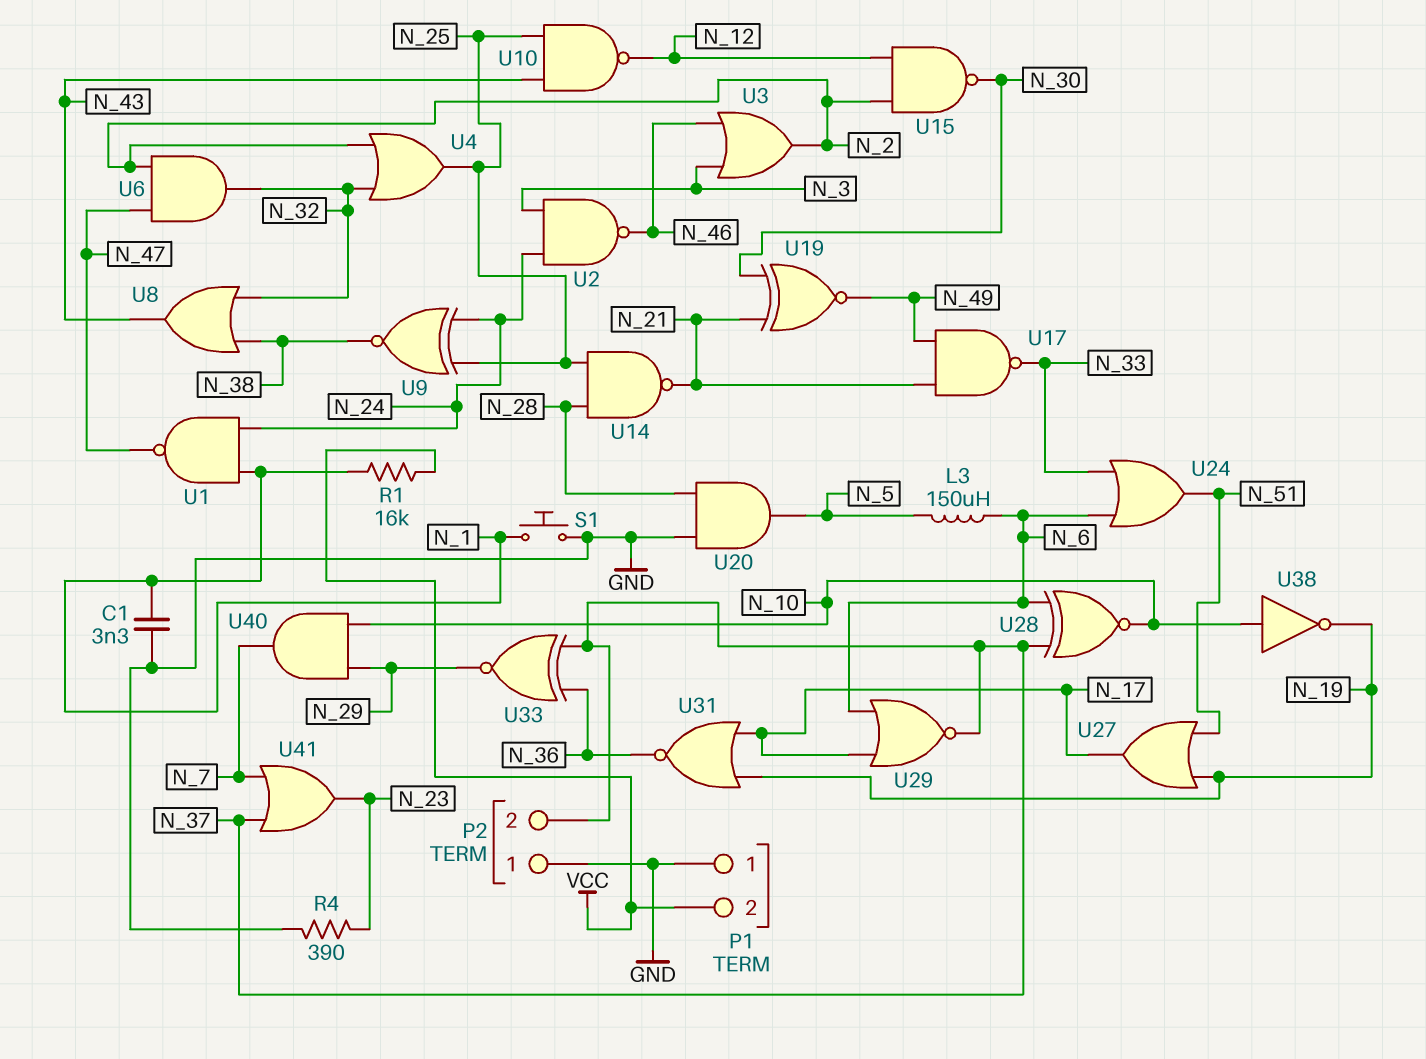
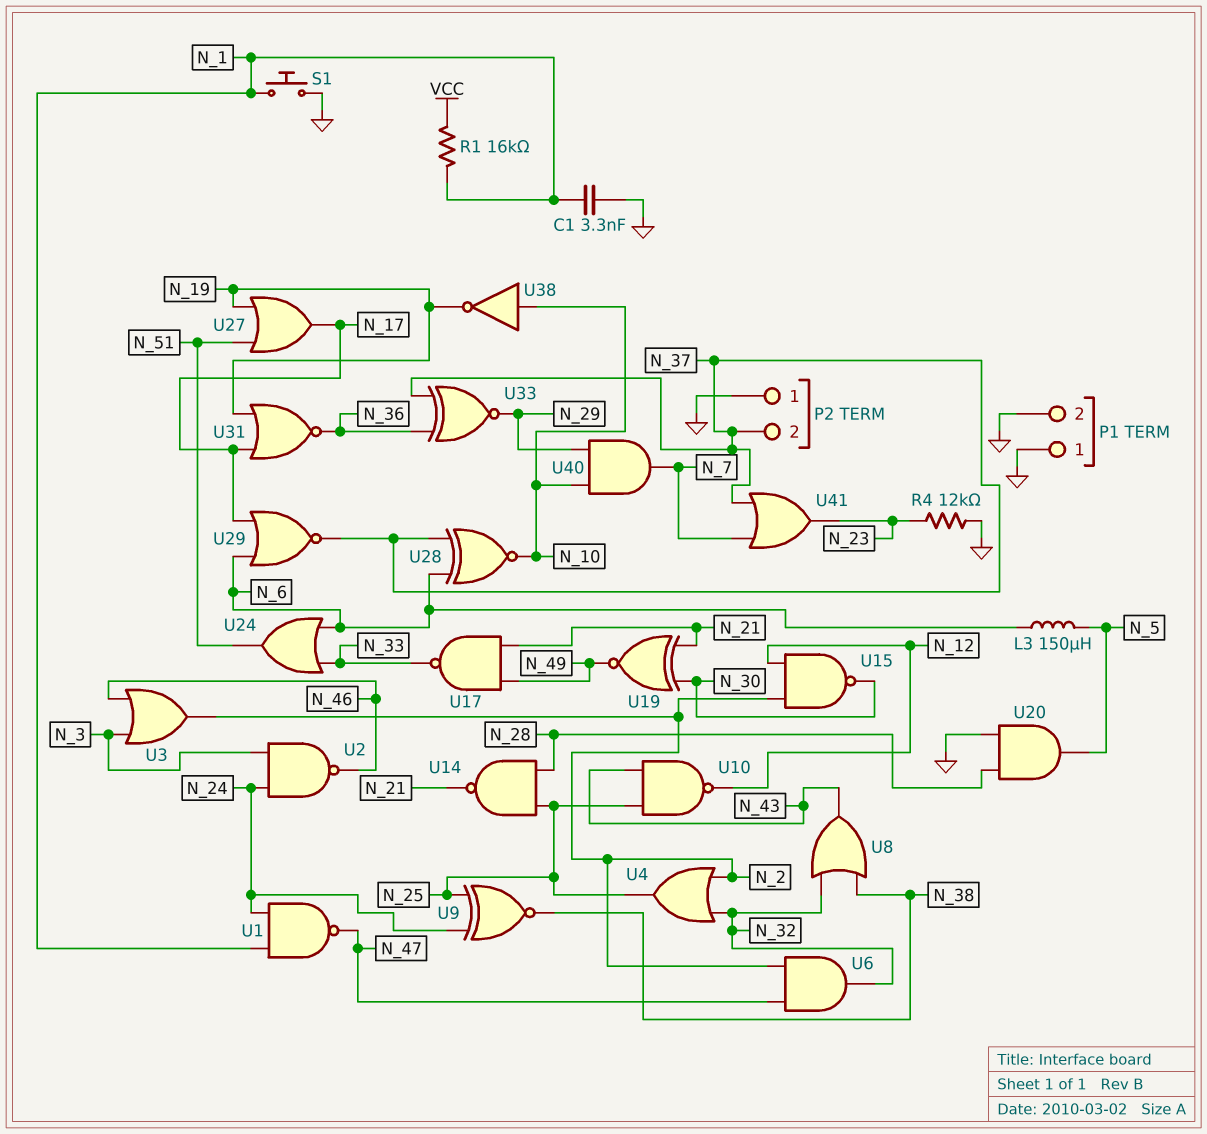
P1 pin 2: VCC -> GND
R4: 390 (GND, N_23) -> 12k (GND, N_23)

